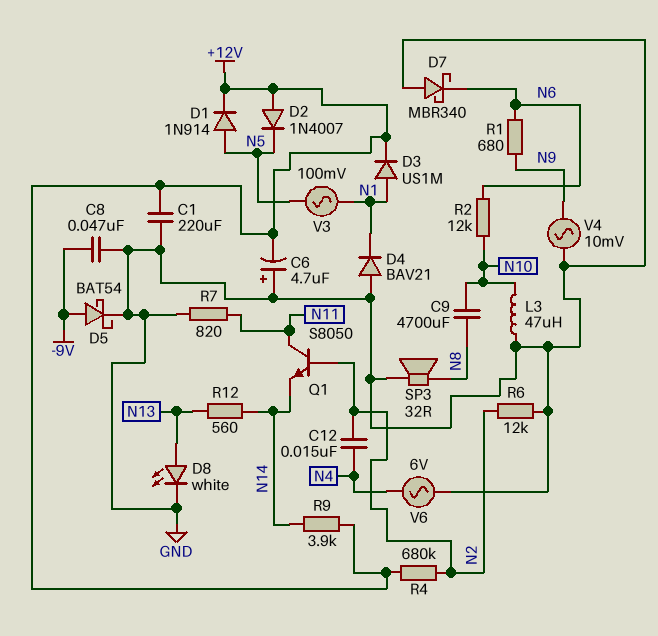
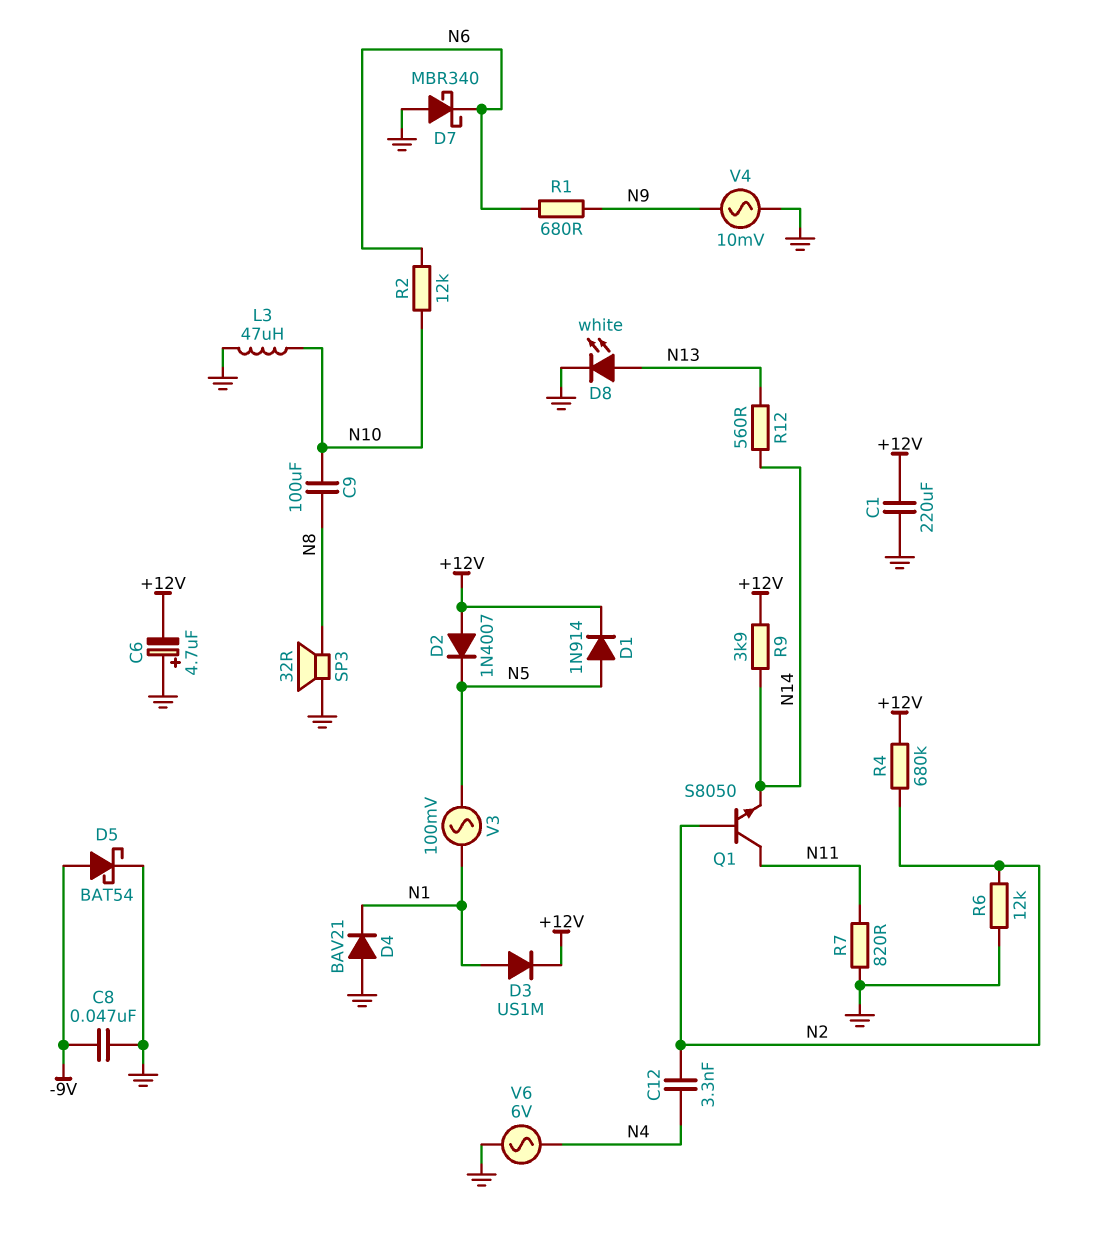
C9: 4700uF (N8, N10) -> 100uF (N8, N10)
C12: 15nF (N2, N4) -> 3.3nF (N2, N4)

